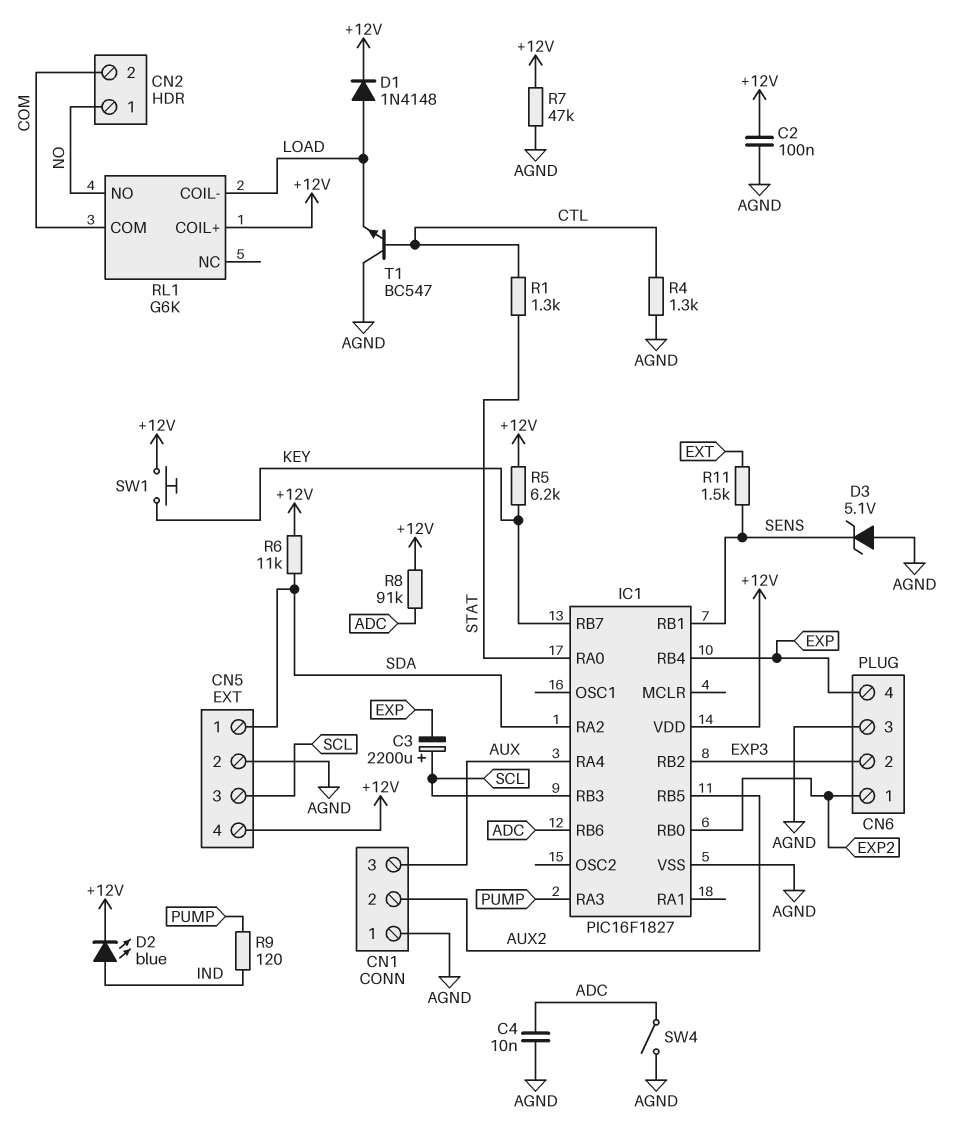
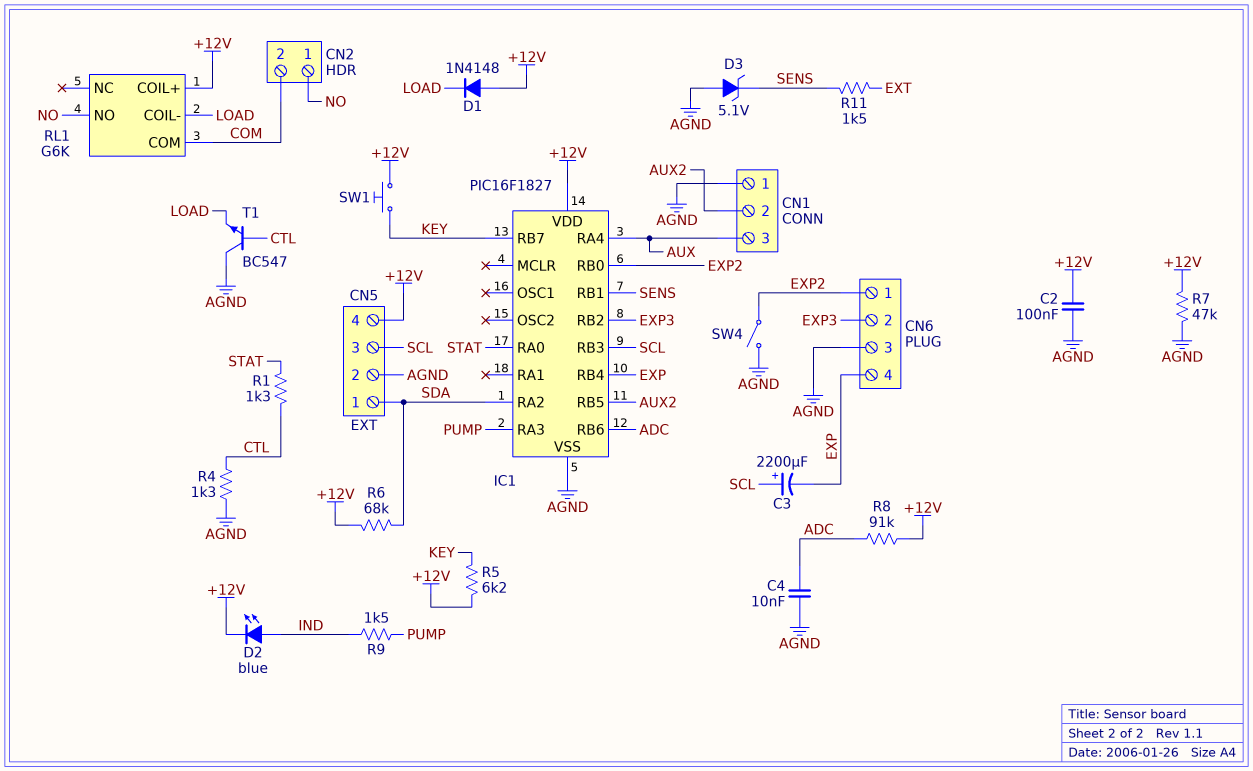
D1: diode 1N4148 (A LOAD, K +12V) -> diode 1N4148 (A +12V, K LOAD)
R6: 11k (+12V, SDA) -> 68k (+12V, SDA)
R9: 120 (IND, PUMP) -> 1.5k (IND, PUMP)
SW4: switch (ADC, AGND) -> switch (AGND, EXP2)

